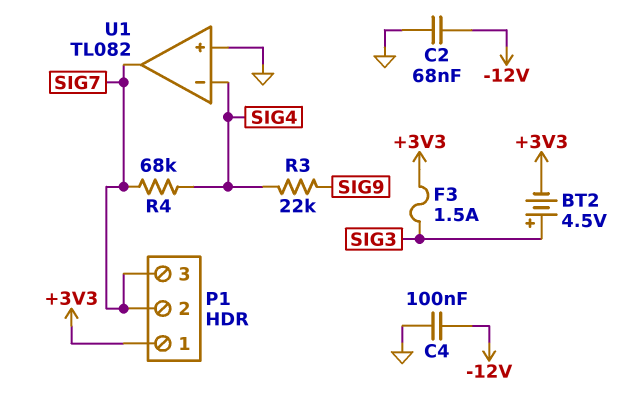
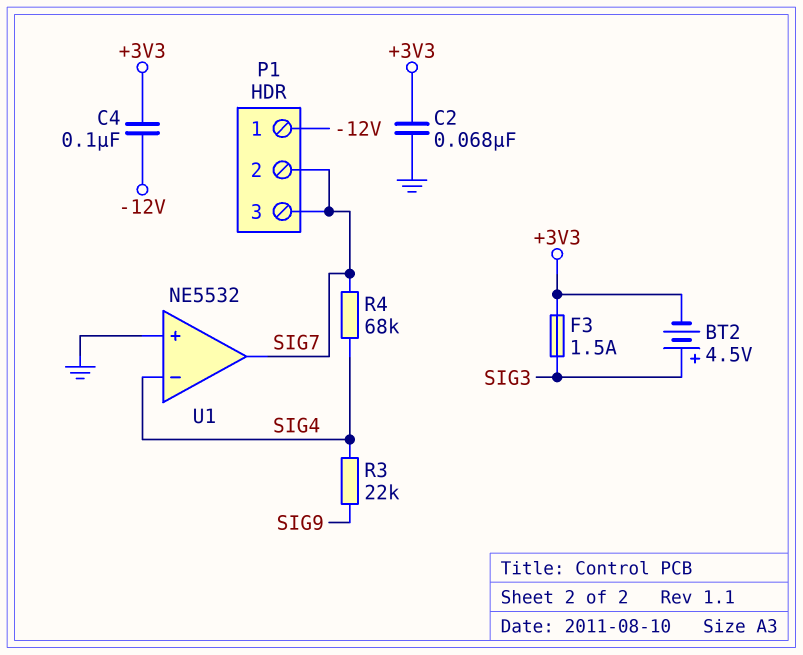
C2: 68nF (-12V, GND) -> 68nF (+3V3, GND)
C4: 100nF (-12V, GND) -> 100nF (+3V3, -12V)
P1 pin 1: +3V3 -> -12V
U1: TL082 -> NE5532

